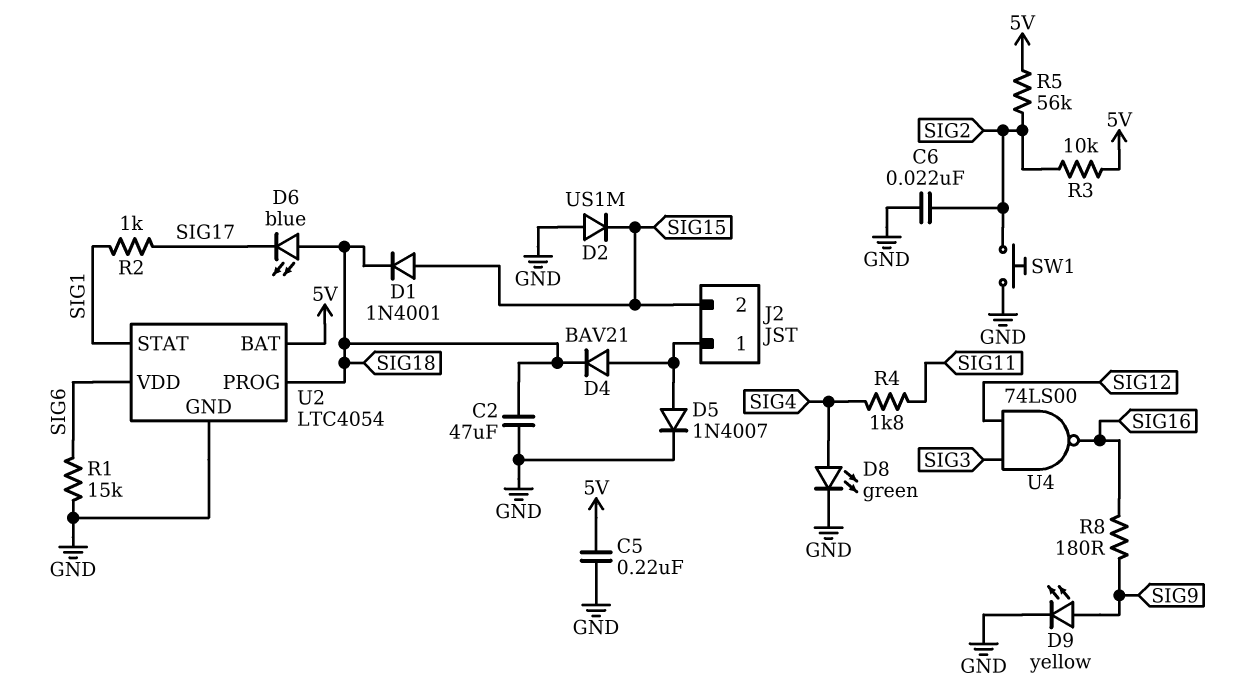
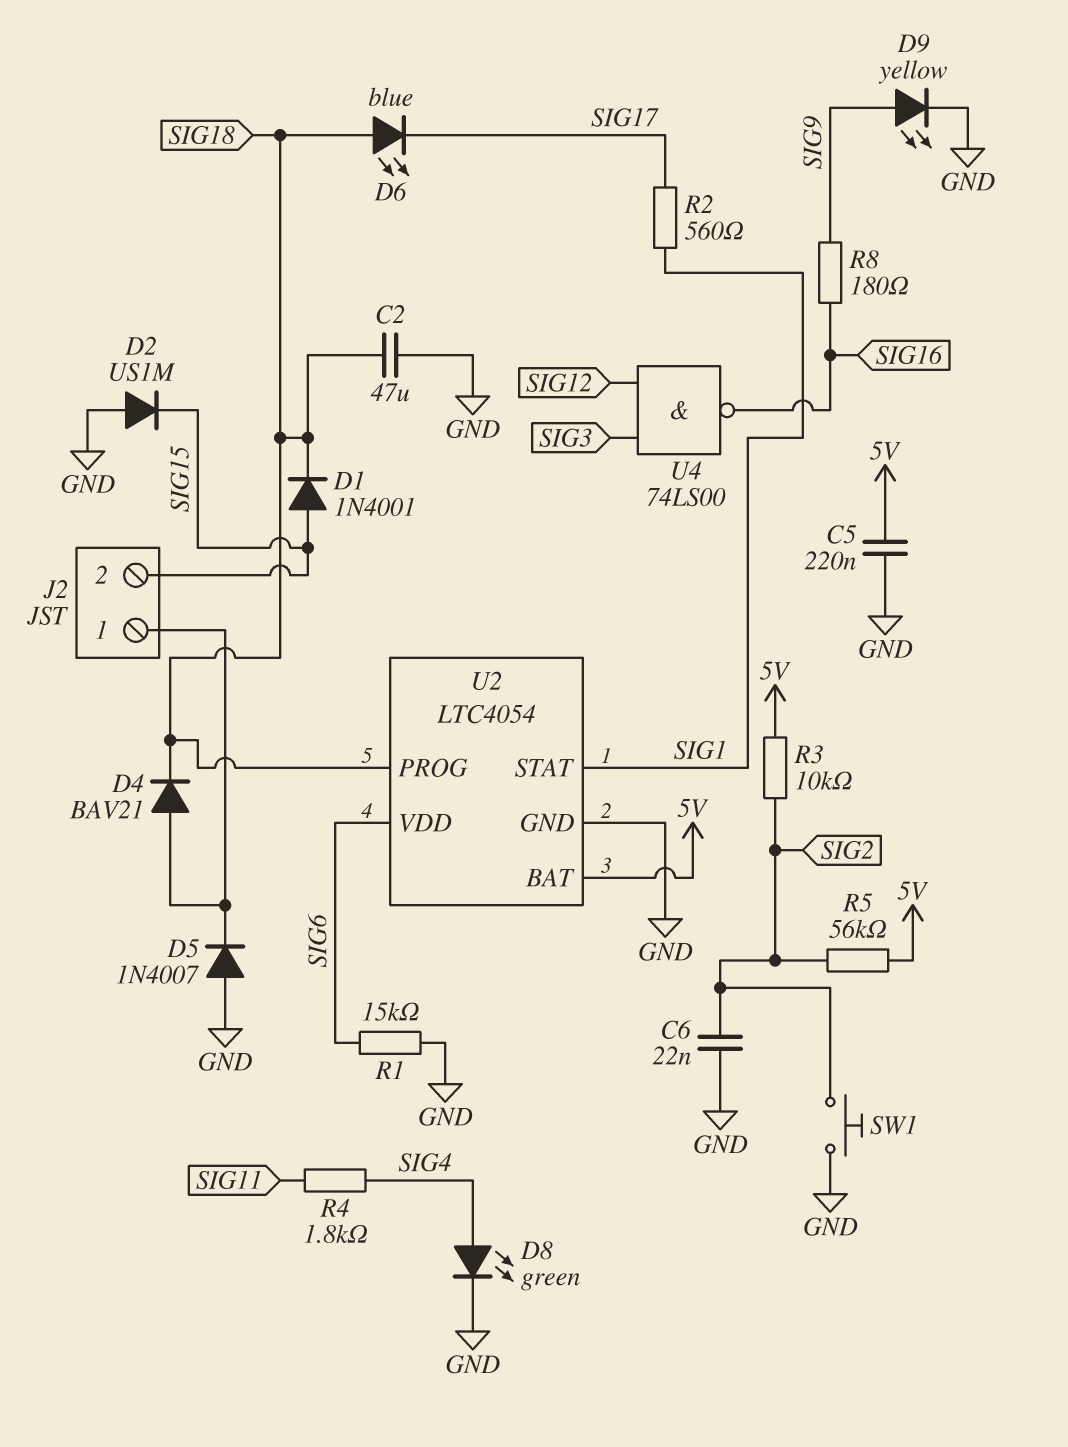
D5: diode 1N4007 (A J2/1, K GND) -> diode 1N4007 (A GND, K J2/1)
R2: 1k (SIG1, SIG17) -> 560 (SIG1, SIG17)

